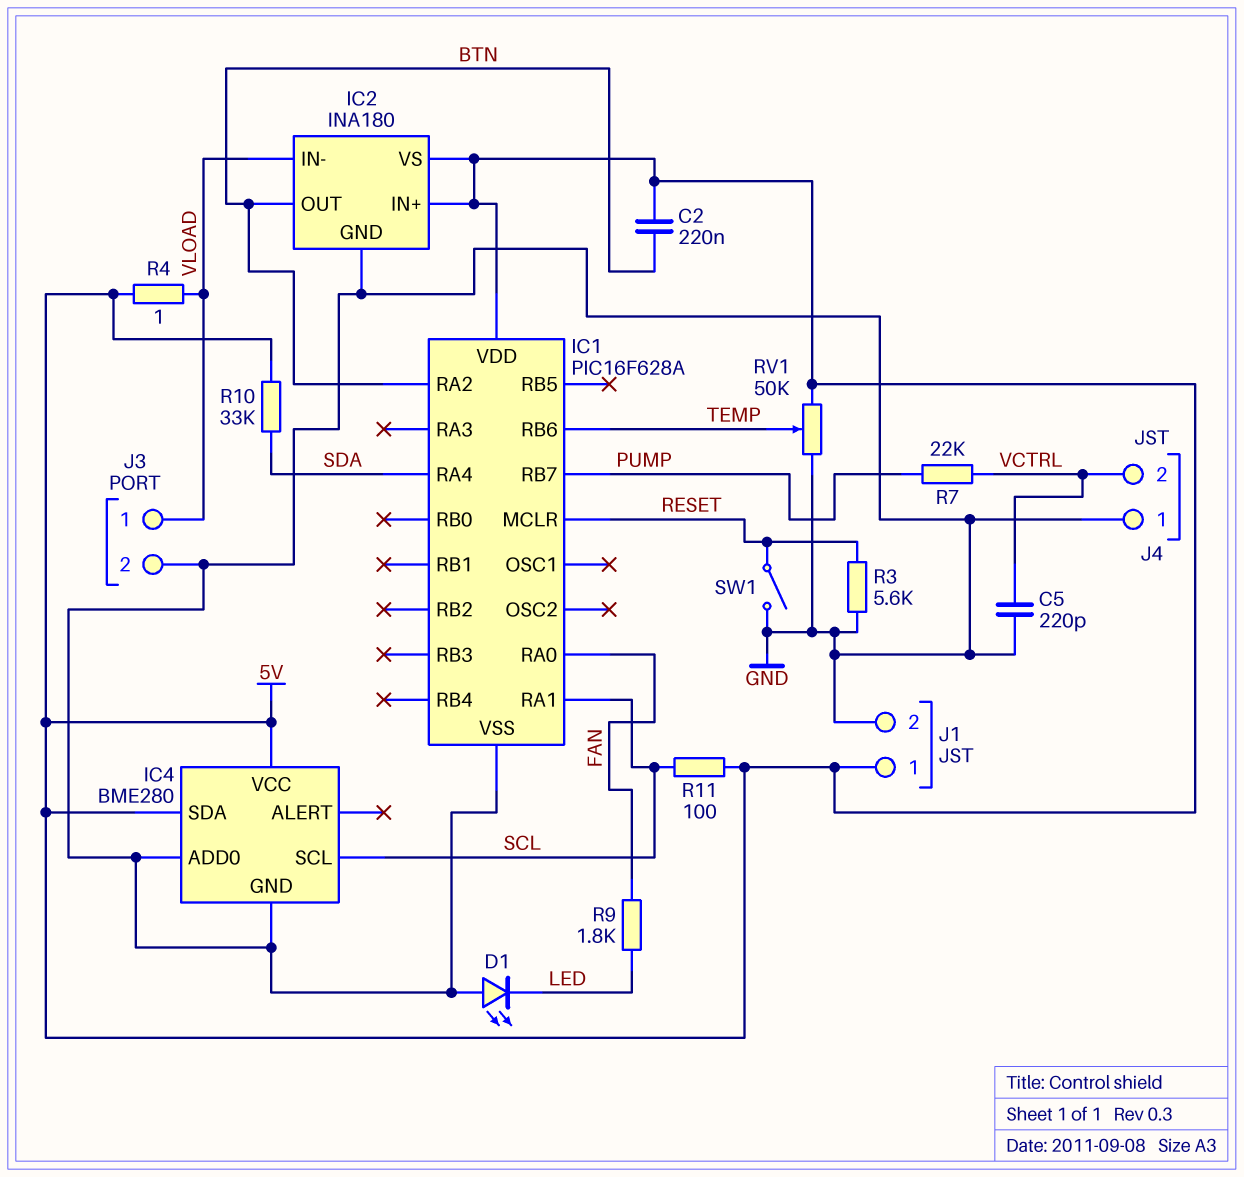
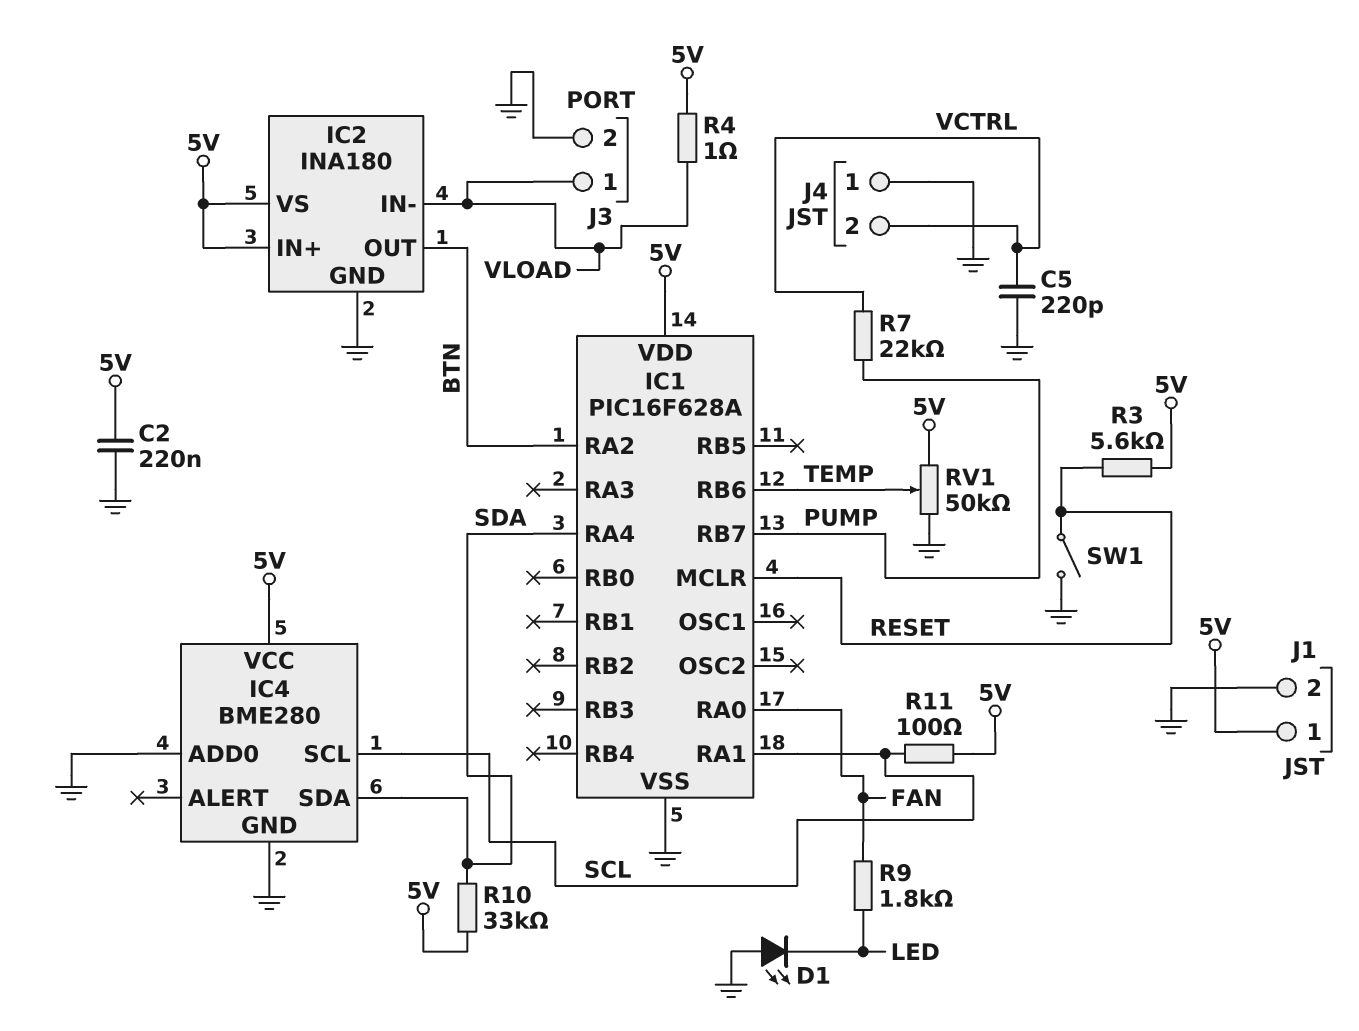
C2: 220nF (5V, BTN) -> 220nF (5V, GND)
IC4 pin SDA: 5V -> SDA
R3: 5.6k (GND, RESET) -> 5.6k (5V, RESET)

